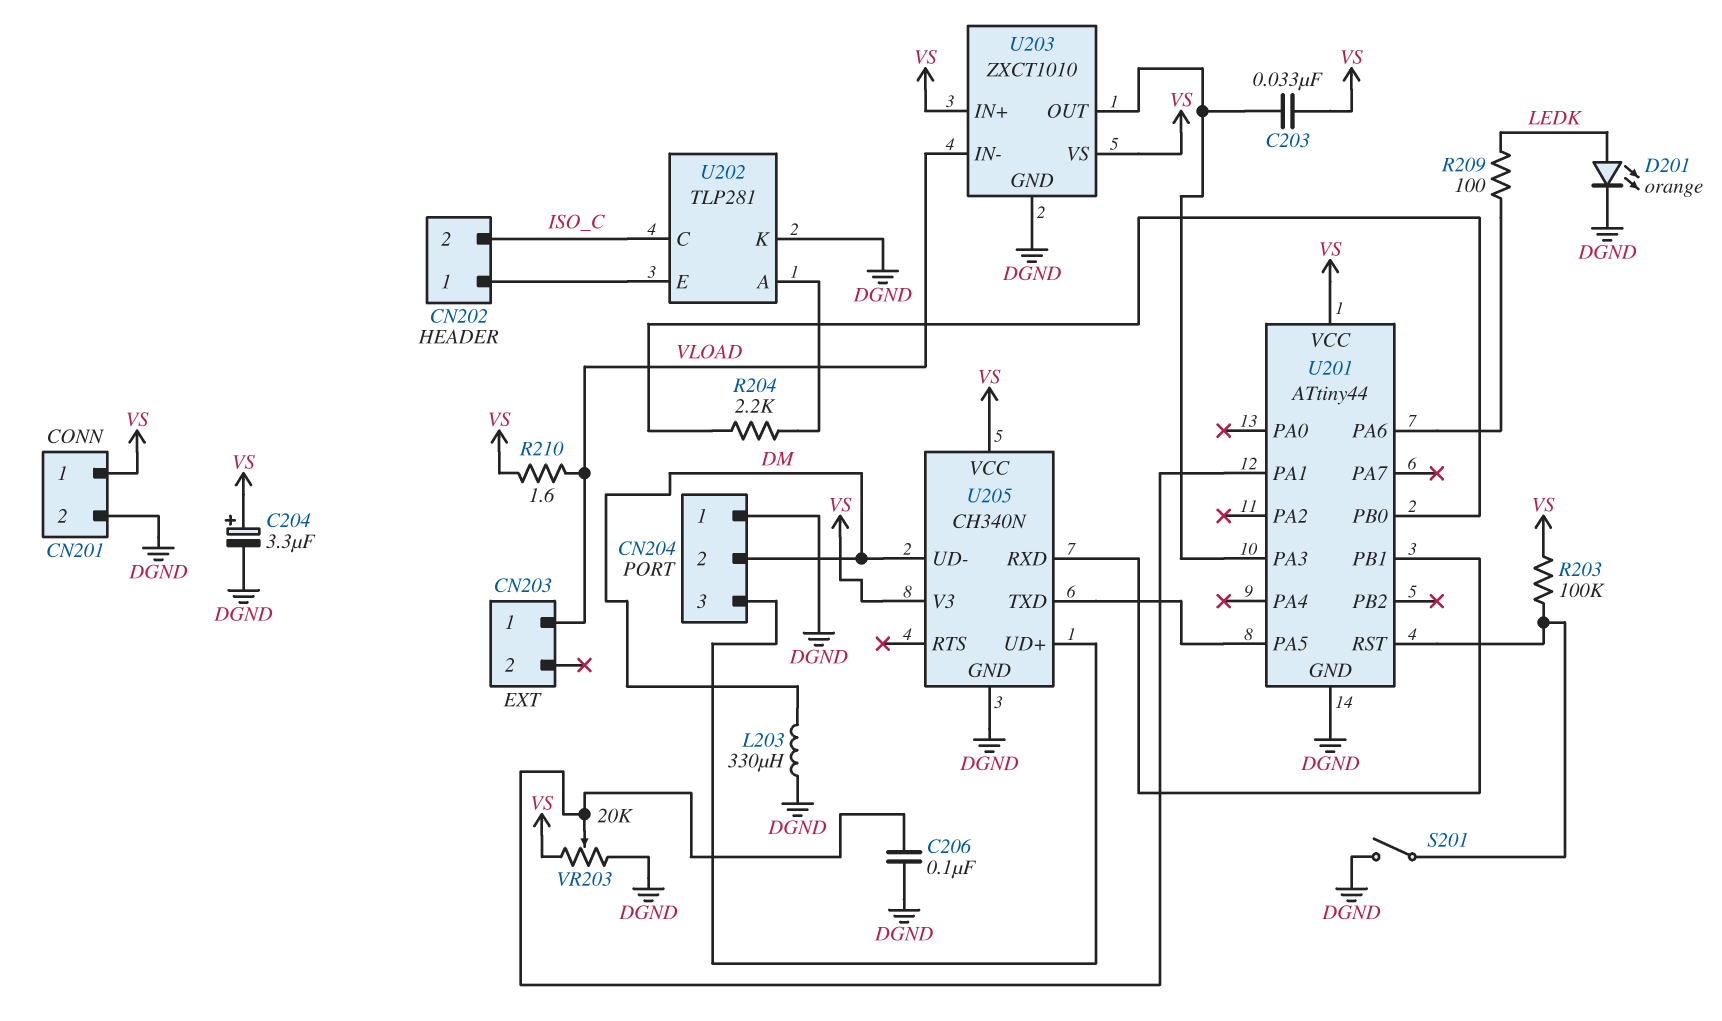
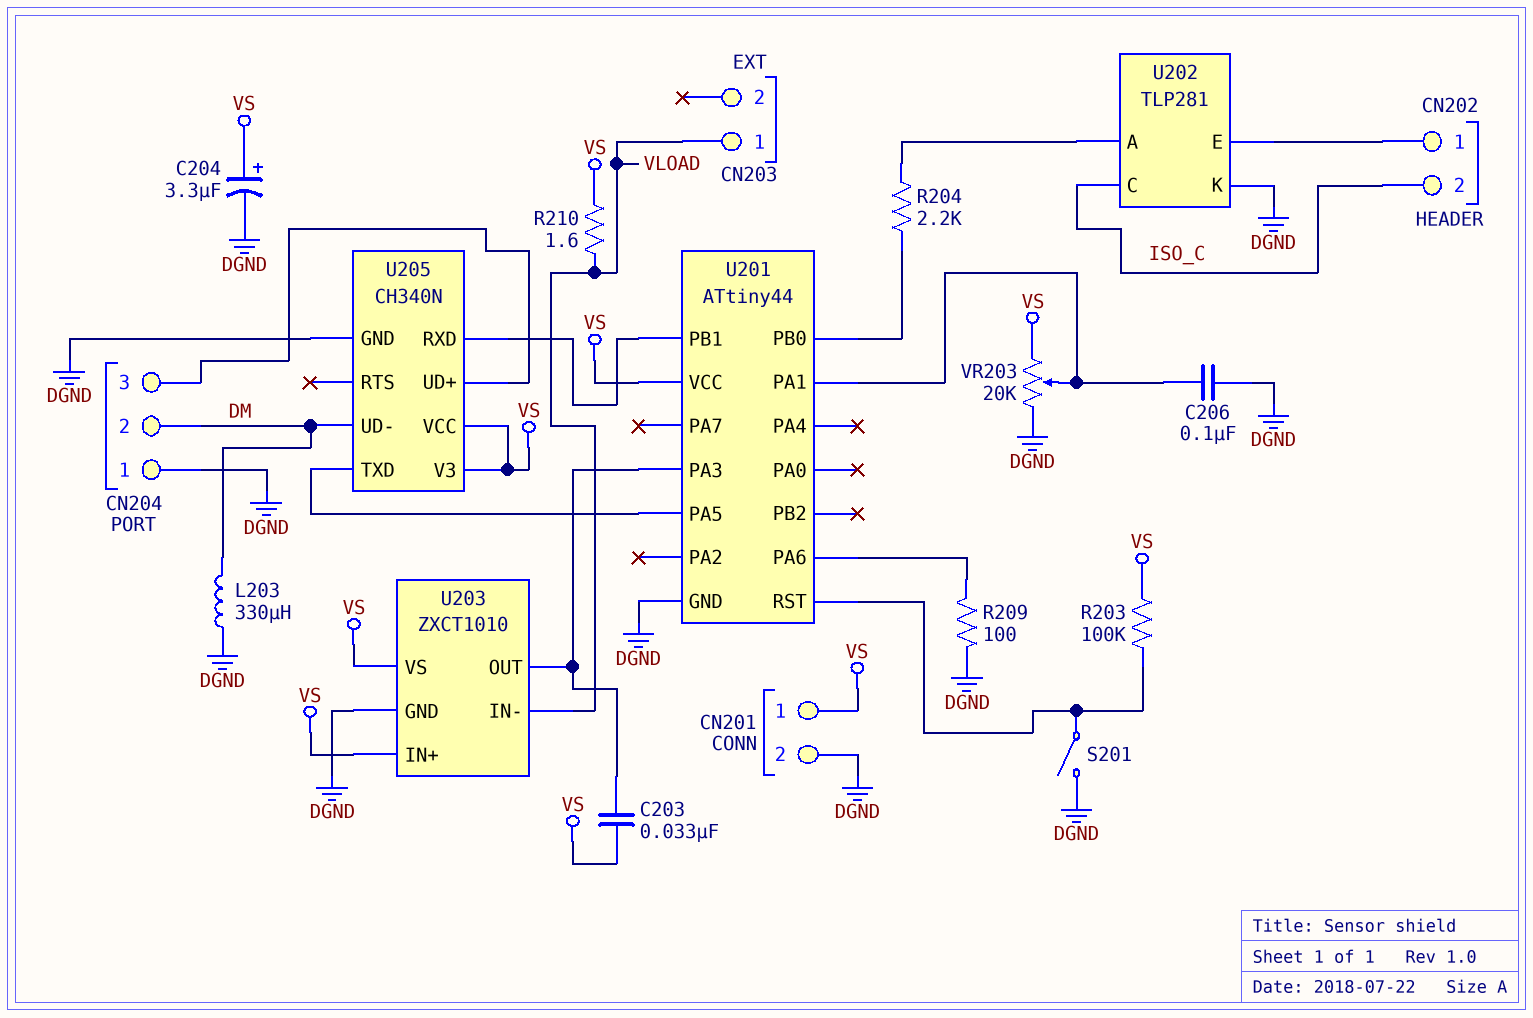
D201: LED orange (A LEDK, K DGND) -> none
R209: 100 (LEDK, U201/PA6) -> 100 (DGND, U201/PA6)

